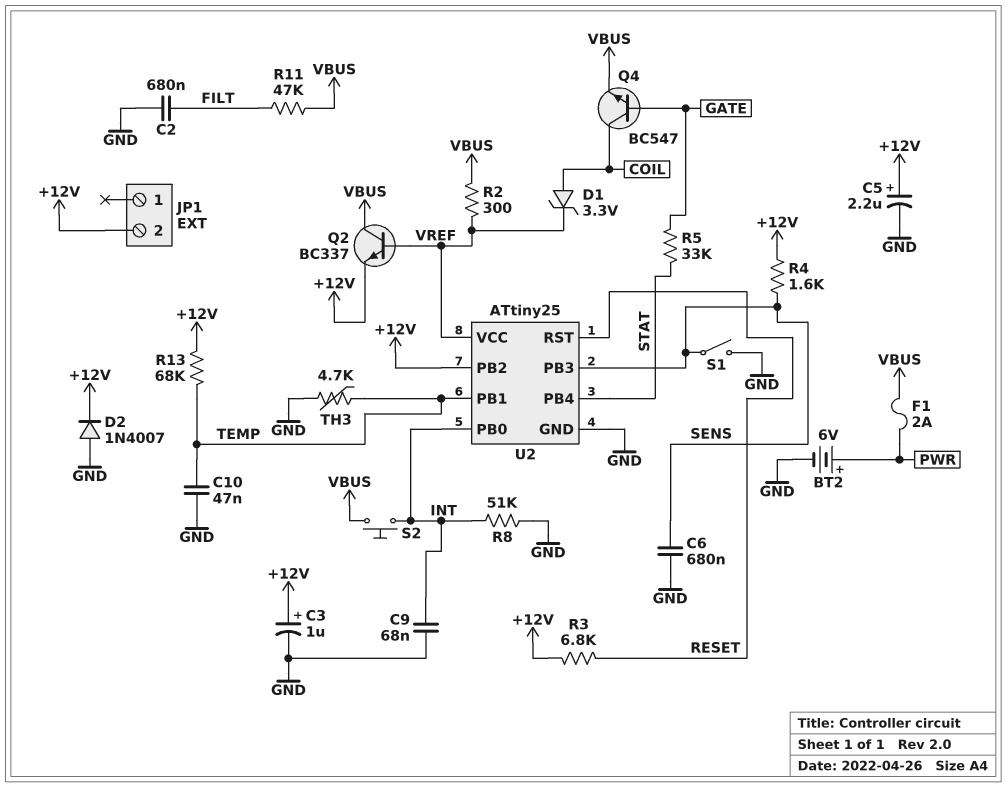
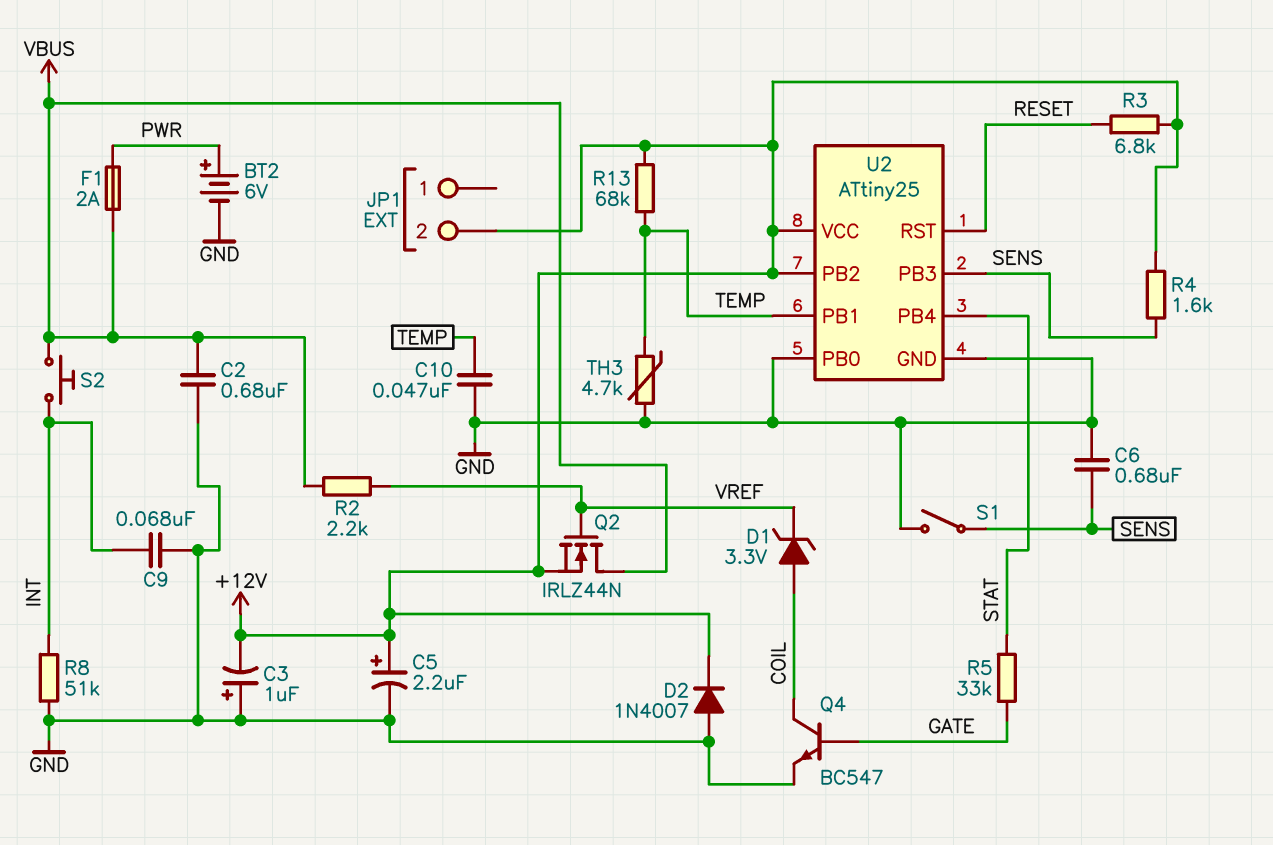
C2: 680nF (FILT, GND) -> 680nF (GND, VBUS)
C3: 1uF (plus +12V, minus GND) -> 1uF (plus GND, minus +12V)
Q2: NPN BC337 (B VREF, C VBUS, E +12V) -> NMOS IRLZ44N (G VREF, D VBUS, S +12V)
Q4: NPN BC547 (B GATE, C COIL, E VBUS) -> NPN BC547 (B GATE, C COIL, E GND)
R2: 300 (VBUS, VREF) -> 2.2k (VBUS, VREF)
R11: 47k (FILT, VBUS) -> none
U2 pin PB0: INT -> GND
U2 pin VCC: VREF -> +12V

